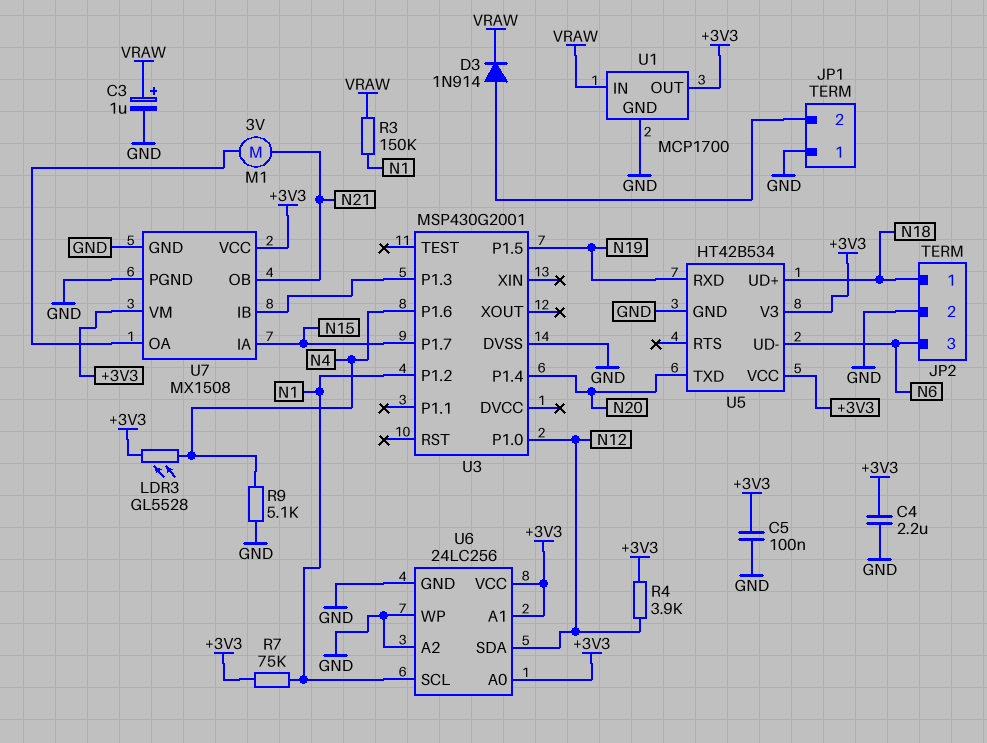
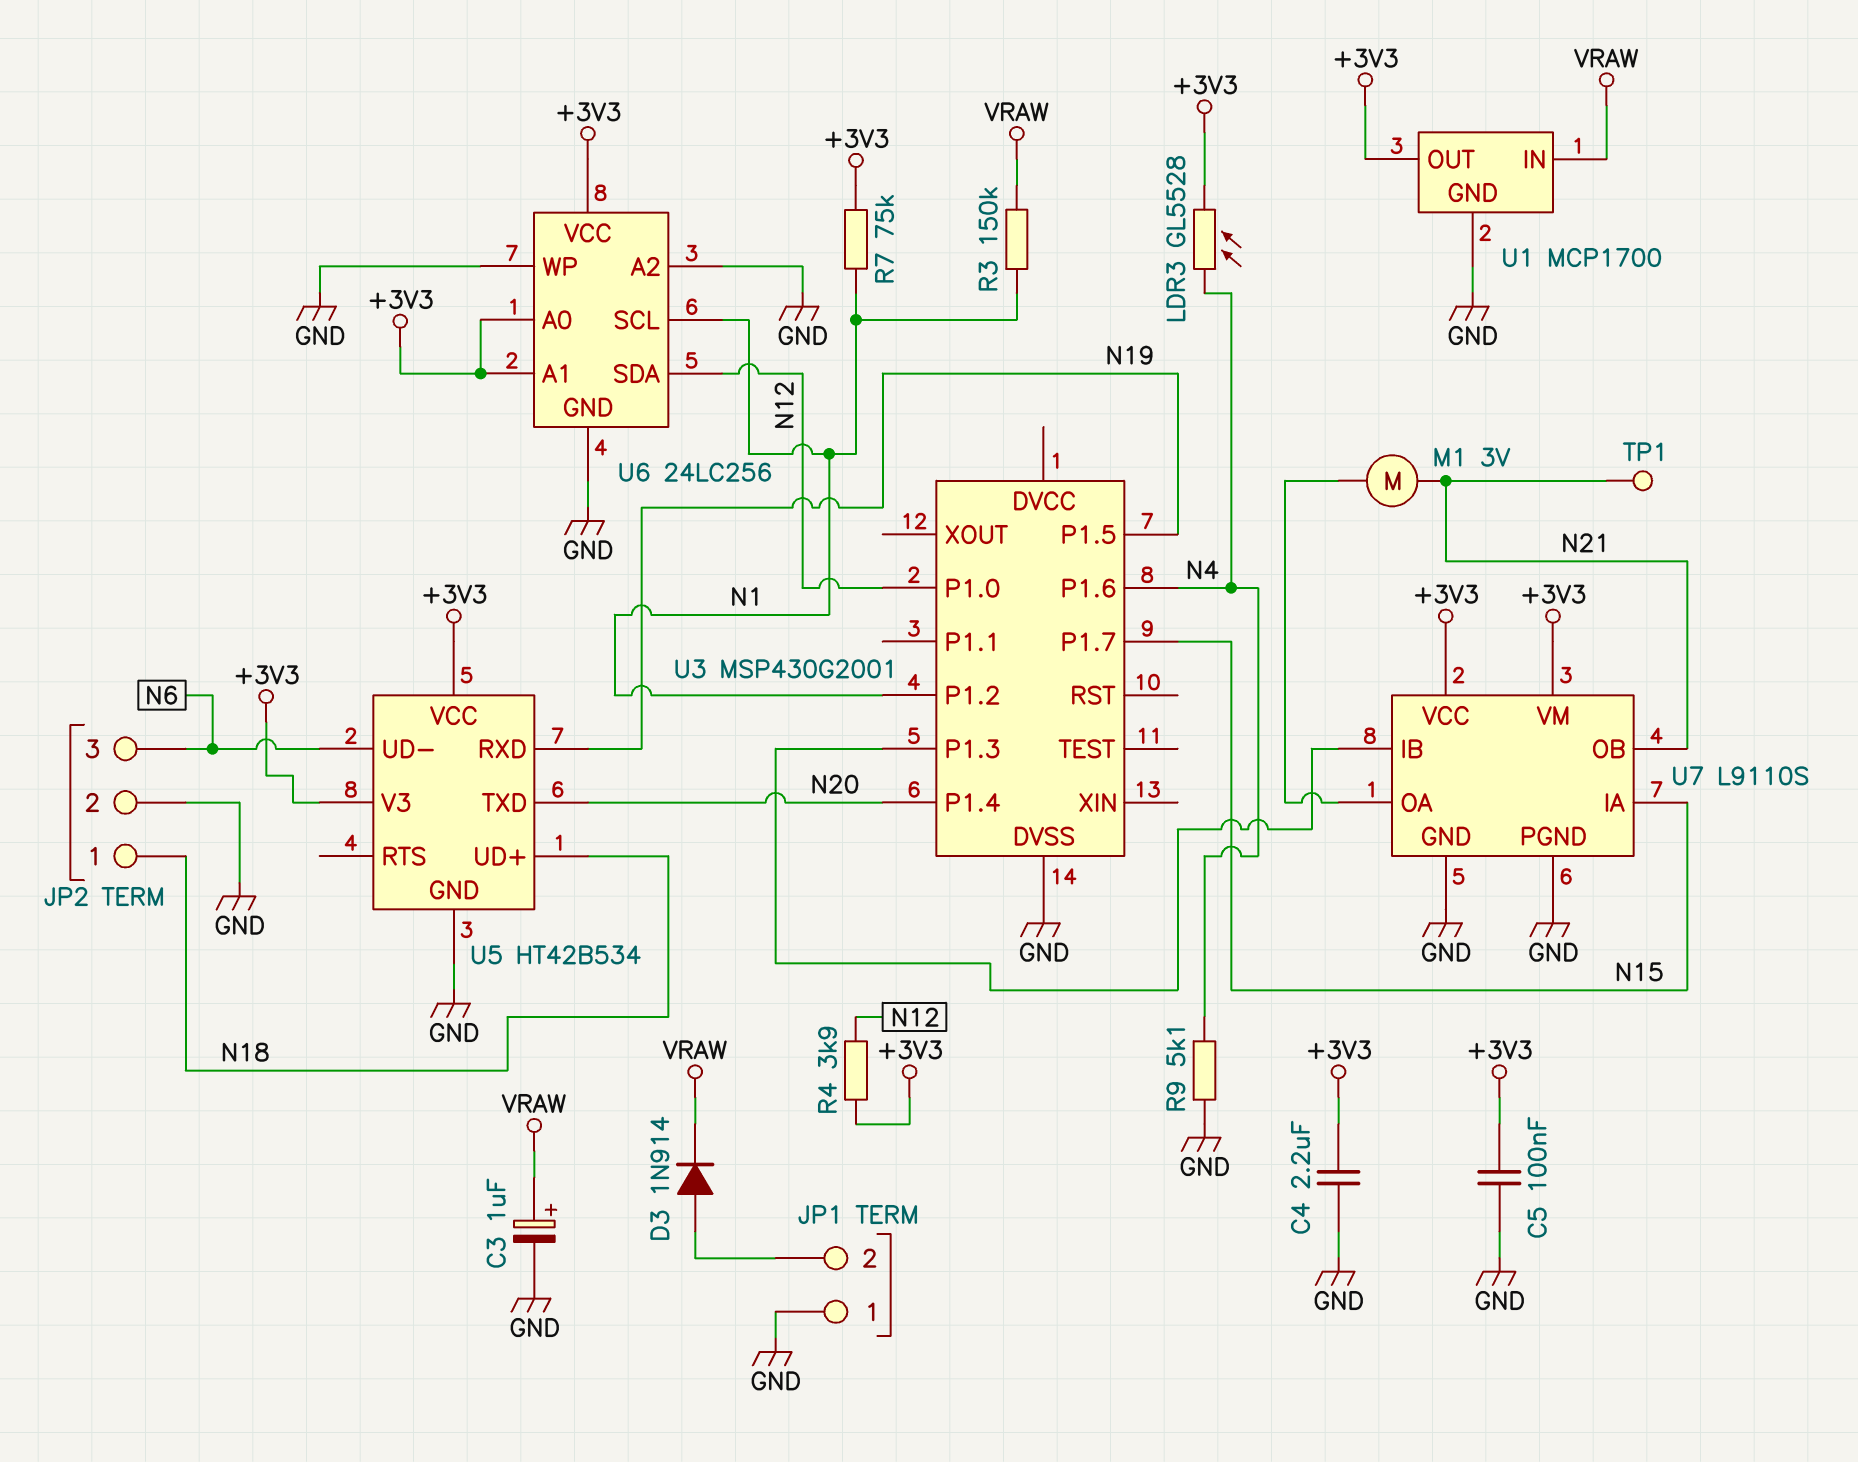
TP1: none -> test point (N21)
U7: MX1508 -> L9110S

